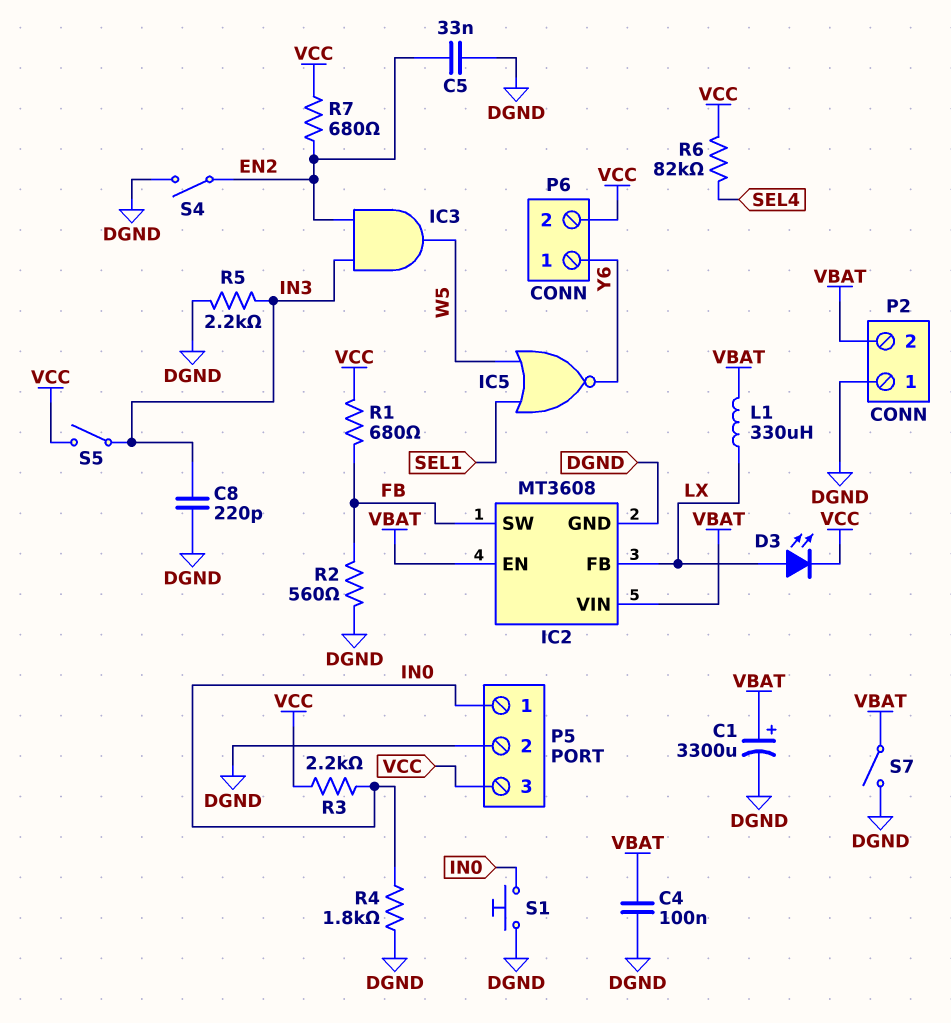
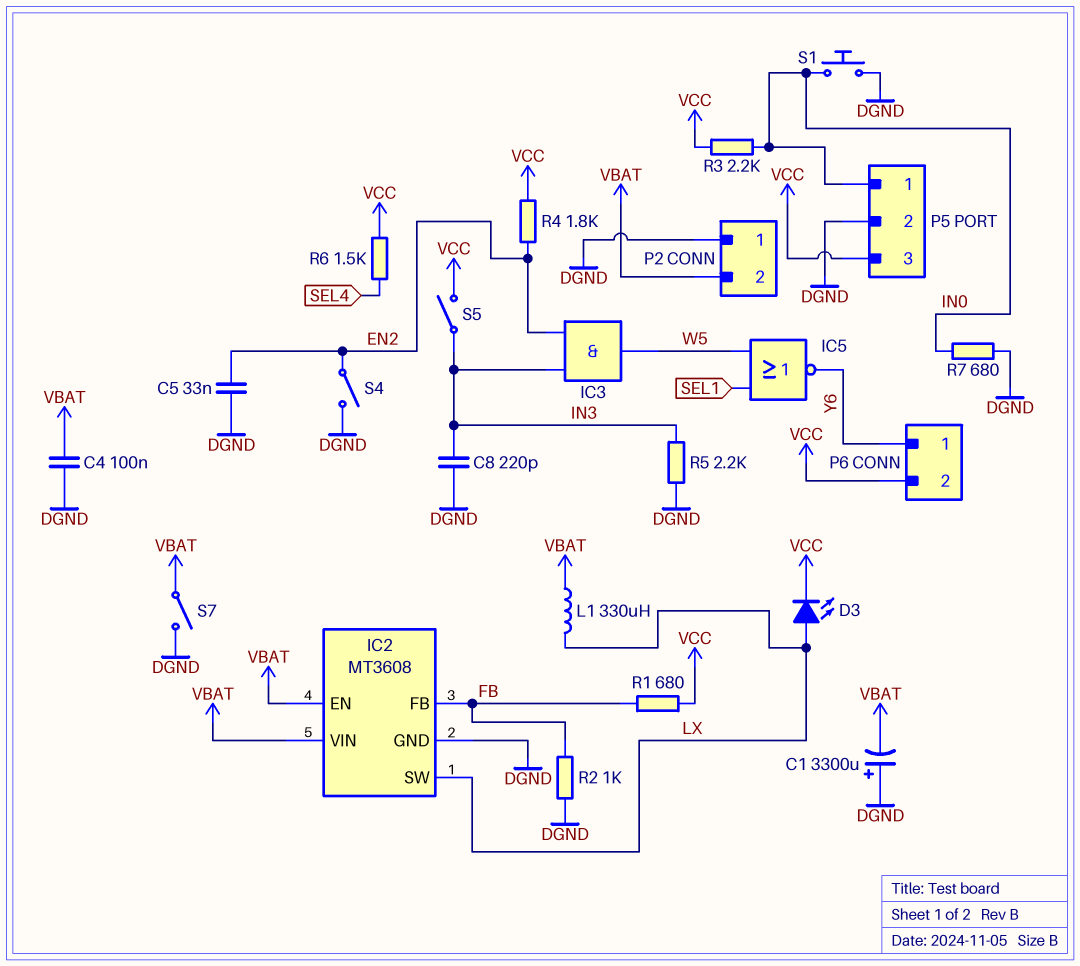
C1: 3300uF (plus VBAT, minus DGND) -> 3300uF (plus DGND, minus VBAT)
IC2 pin FB: LX -> FB
IC2 pin SW: FB -> LX
R2: 560 (DGND, FB) -> 1k (DGND, FB)
R4: 1.8k (DGND, IN0) -> 1.8k (EN2, VCC)
R6: 82k (SEL4, VCC) -> 1.5k (SEL4, VCC)
R7: 680 (EN2, VCC) -> 680 (DGND, IN0)

